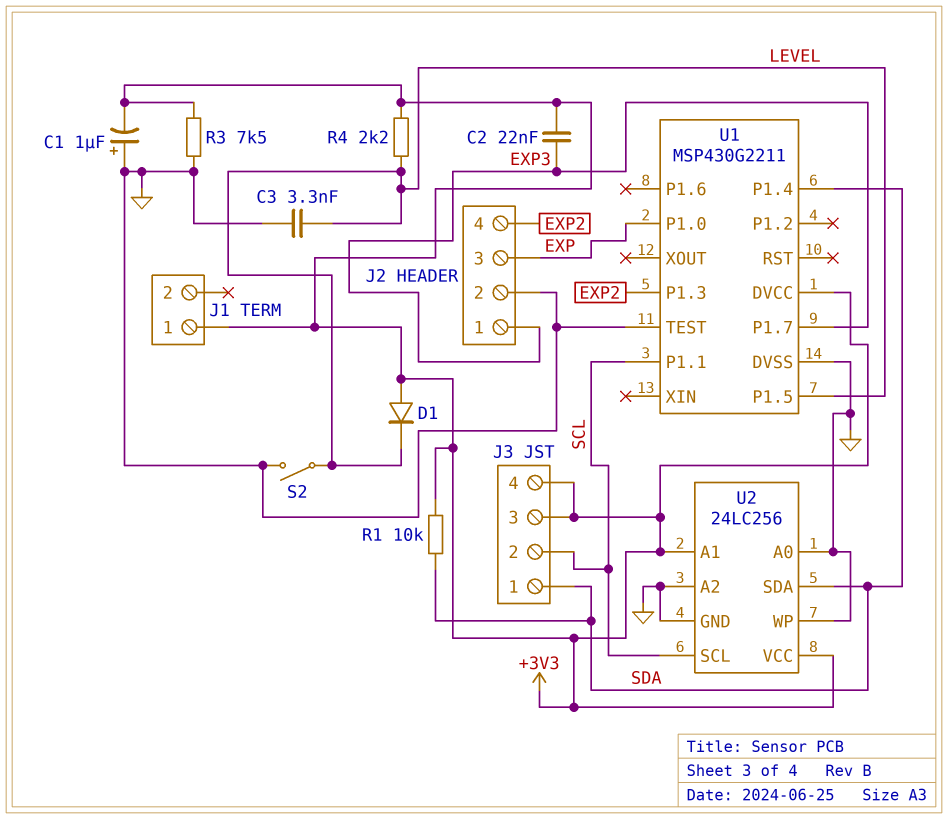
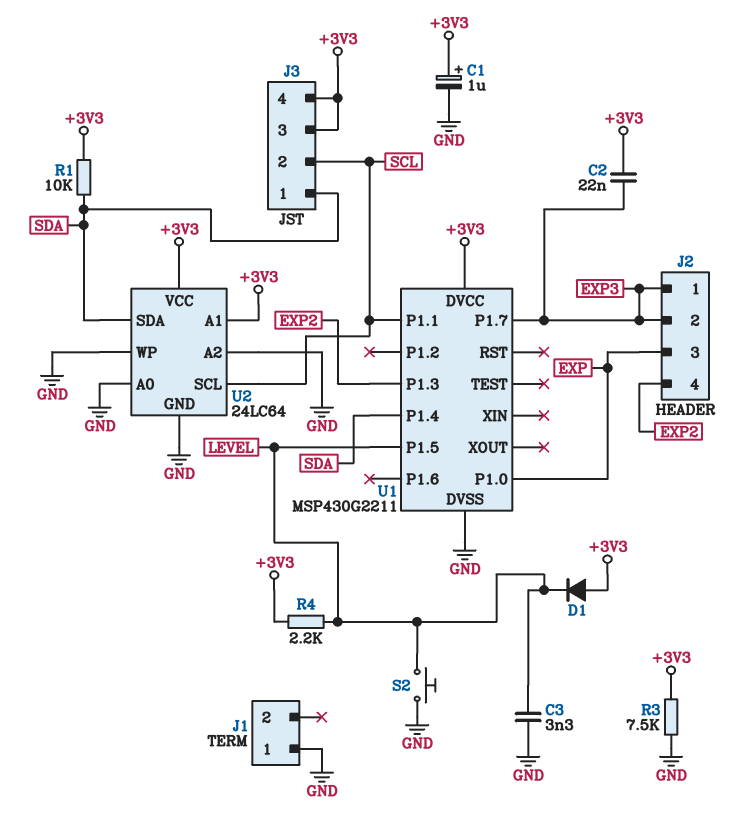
C1: 1uF (plus GND, minus +3V3) -> 1uF (plus +3V3, minus GND)
J1 pin 1: +3V3 -> GND
J2 pin 2: GND -> EXP3
S2: switch (GND, LEVEL) -> button (GND, LEVEL)
U1 pin TEST: GND -> none
U2: 24LC256 -> 24LC64

